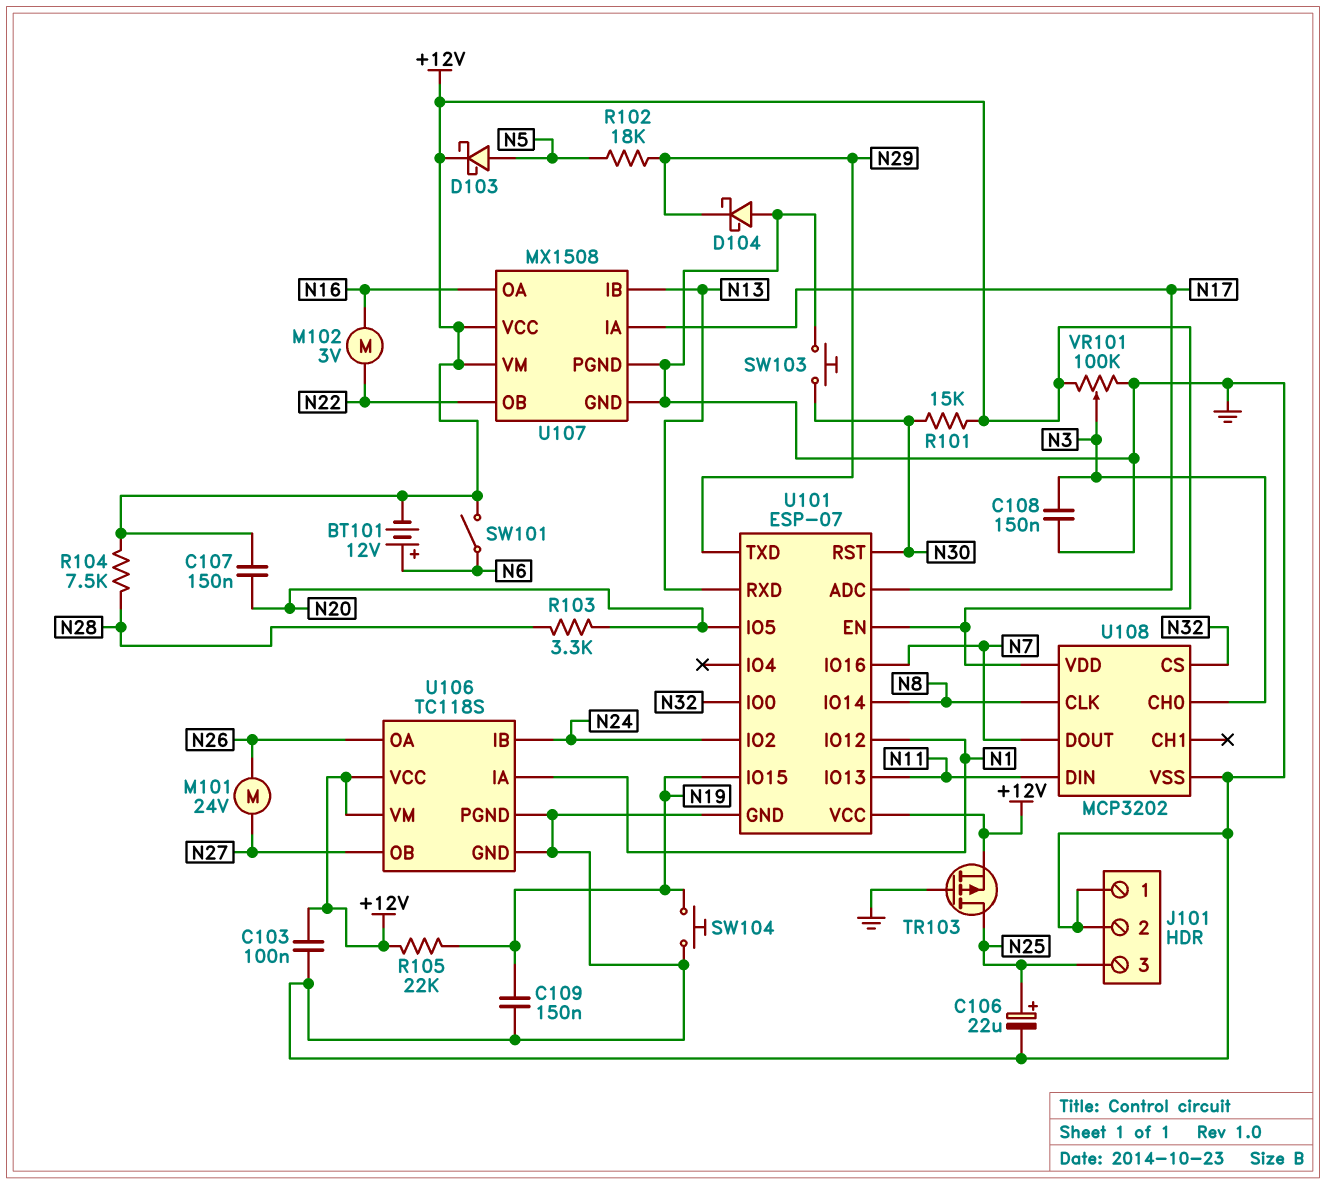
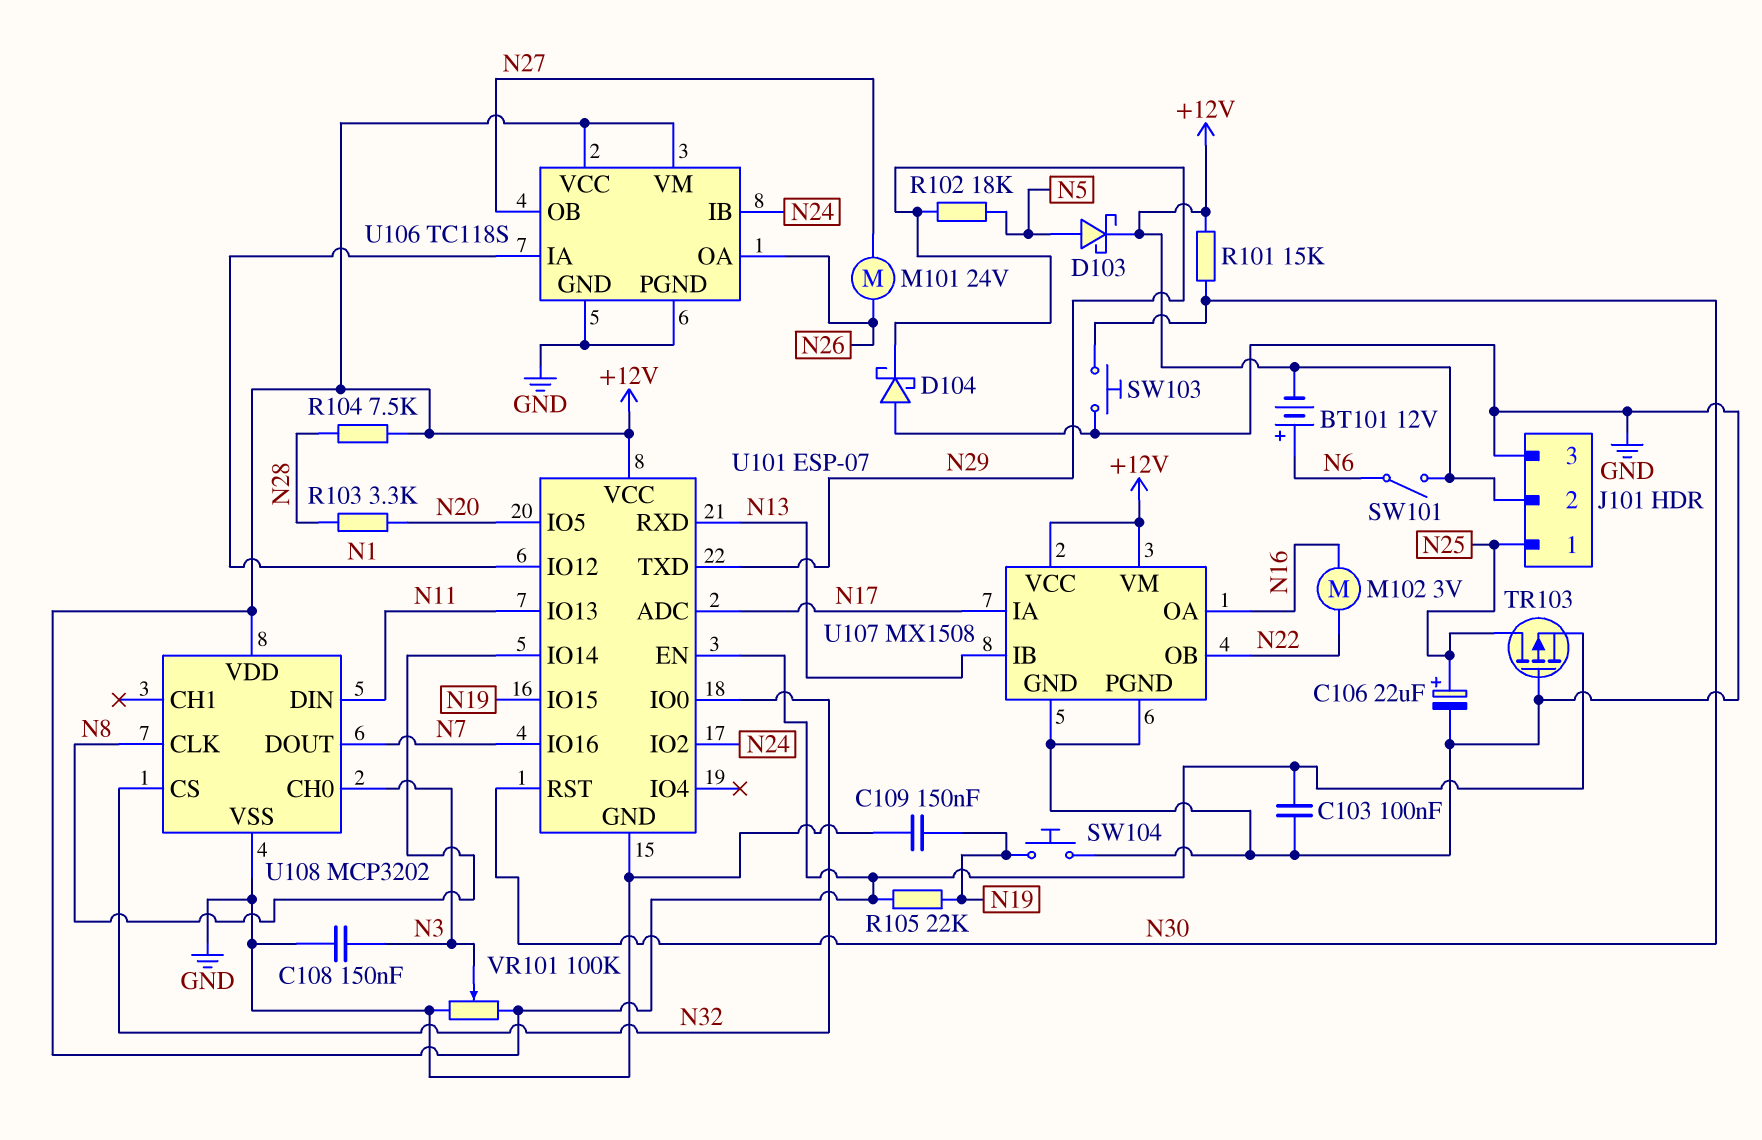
C107: 150nF (+12V, N20) -> none
J101 pin 1: GND -> N25
J101 pin 2: GND -> +12V
J101 pin 3: N25 -> GND

